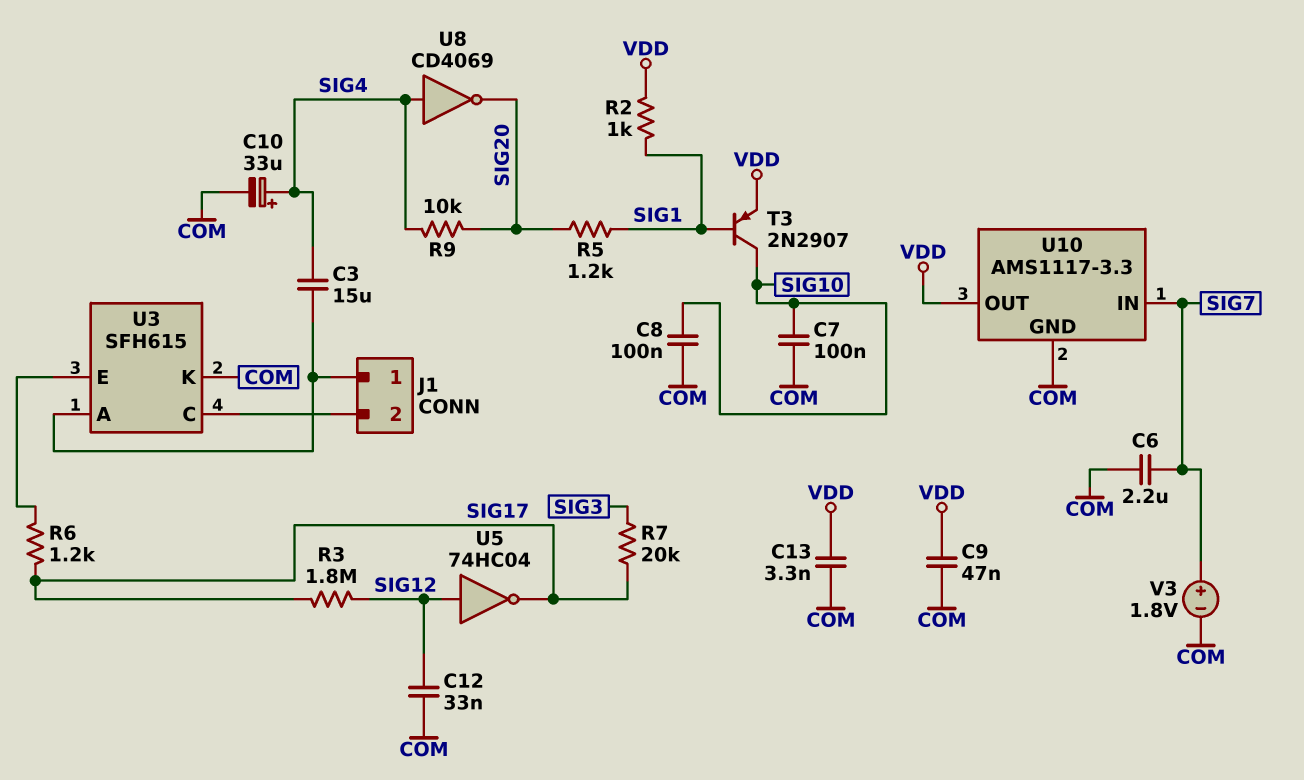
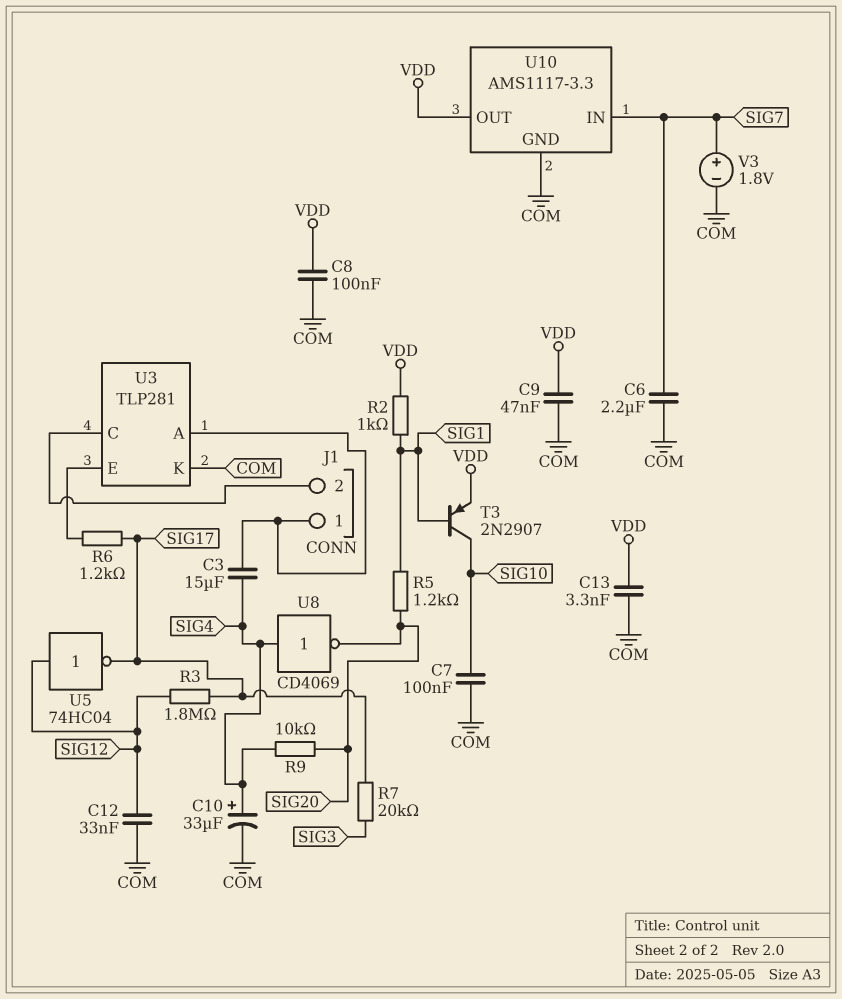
C8: 100nF (COM, SIG10) -> 100nF (COM, VDD)
U3: SFH615 -> TLP281

